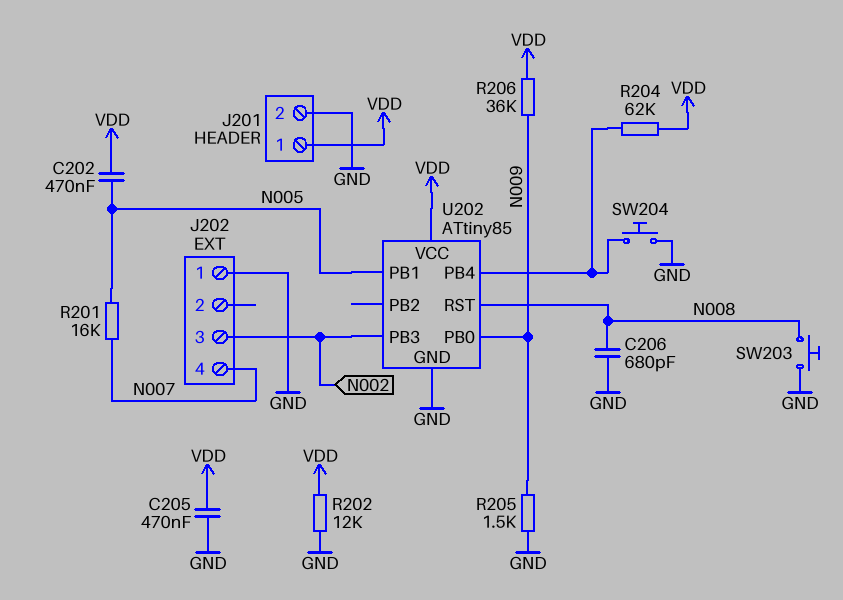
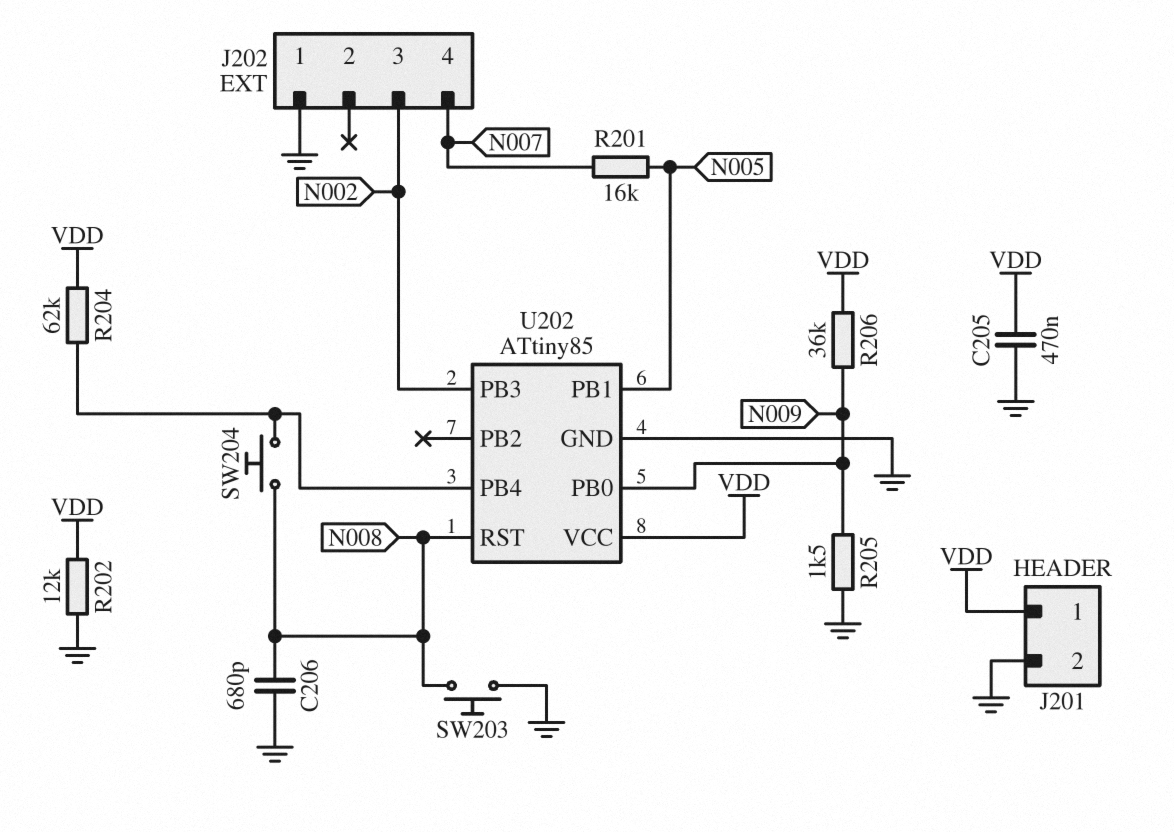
C202: 470nF (N005, VDD) -> none
SW204: button (GND, U202/PB4) -> button (N008, U202/PB4)

